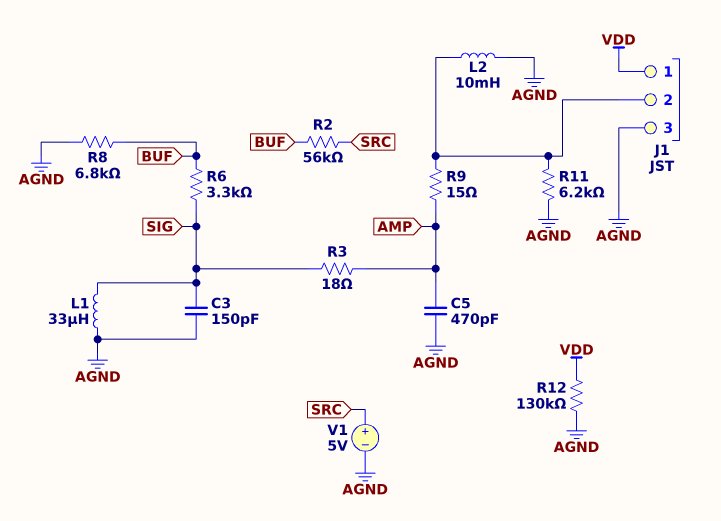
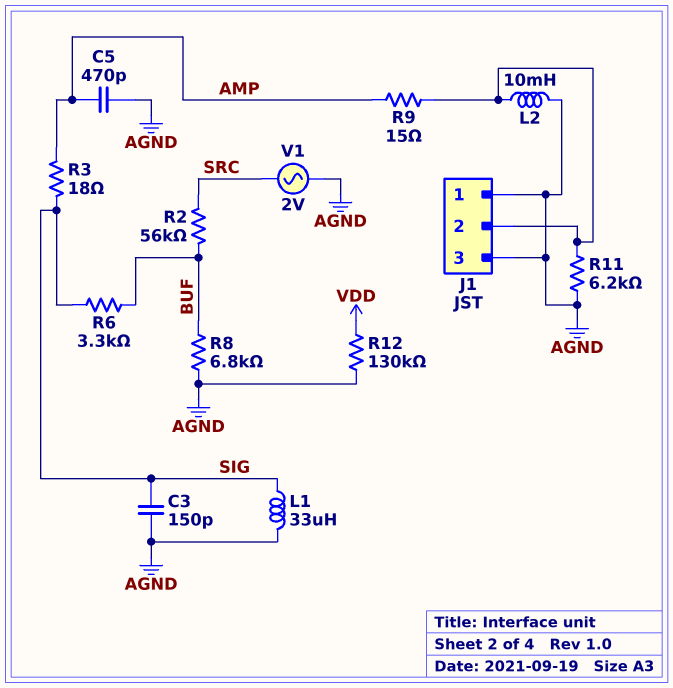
J1 pin 1: VDD -> AGND
V1: 5V (plus SRC, minus AGND) -> AC 2V (AGND, SRC)

